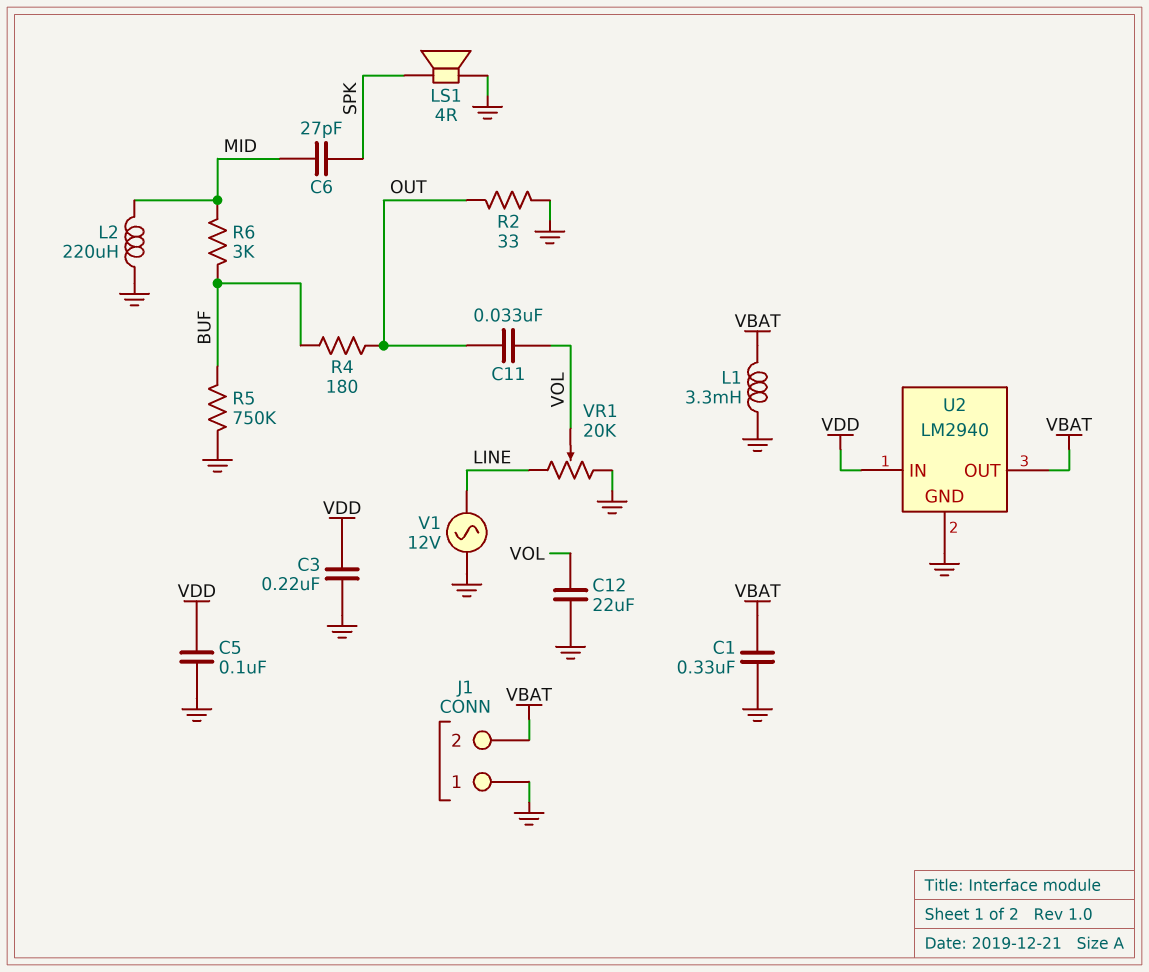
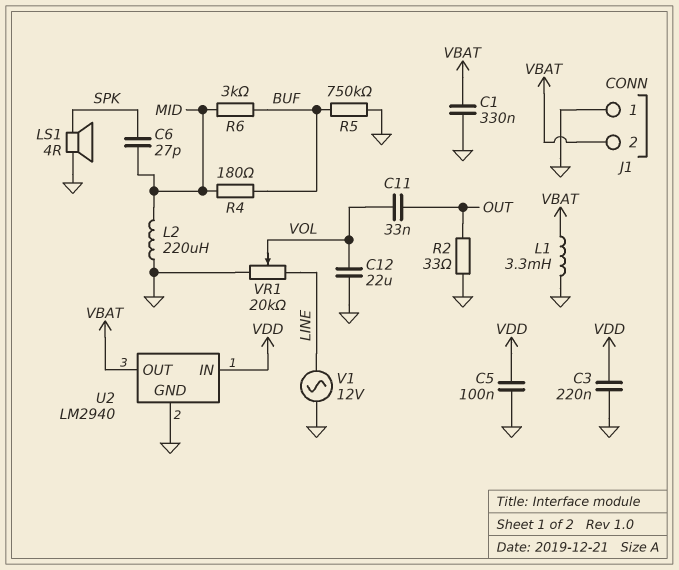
R4: 180 (BUF, OUT) -> 180 (BUF, MID)

